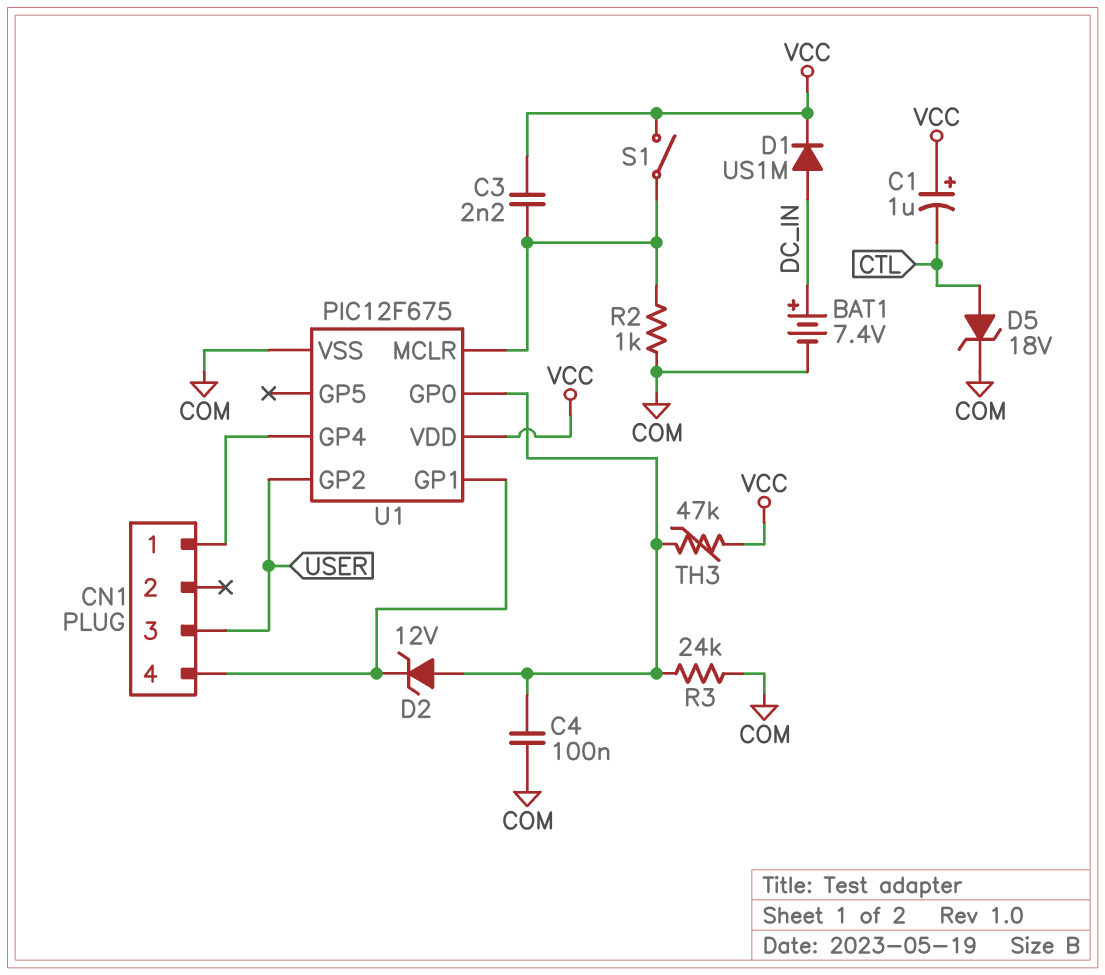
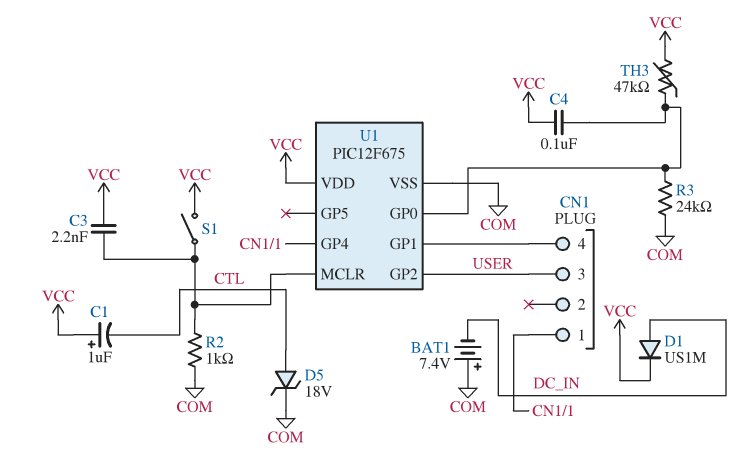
BAT1: 7.4V (plus DC_IN, minus COM) -> 7.4V (plus COM, minus DC_IN)
C4: 100nF (COM, U1/GP0) -> 100nF (U1/GP0, VCC)
D2: zener 12V (A U1/GP0, K CN1/4) -> none

